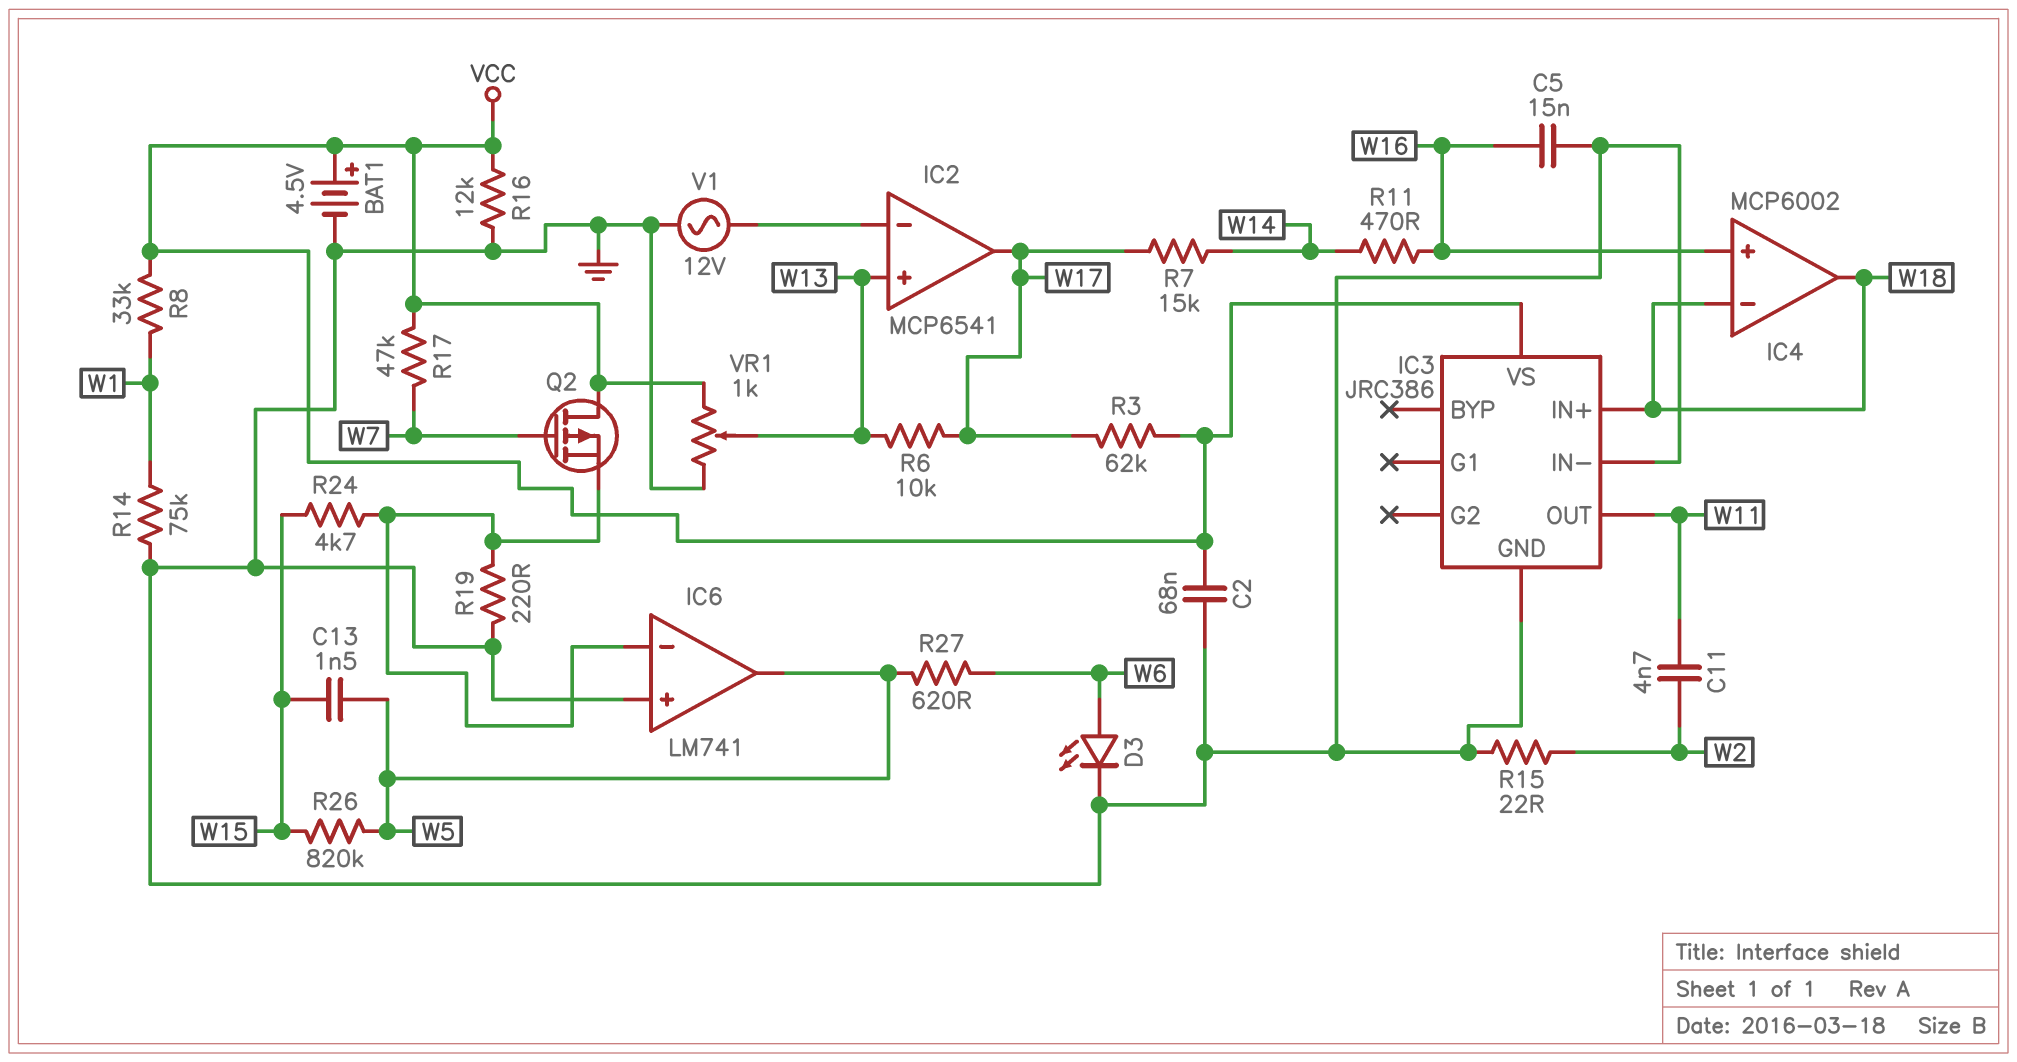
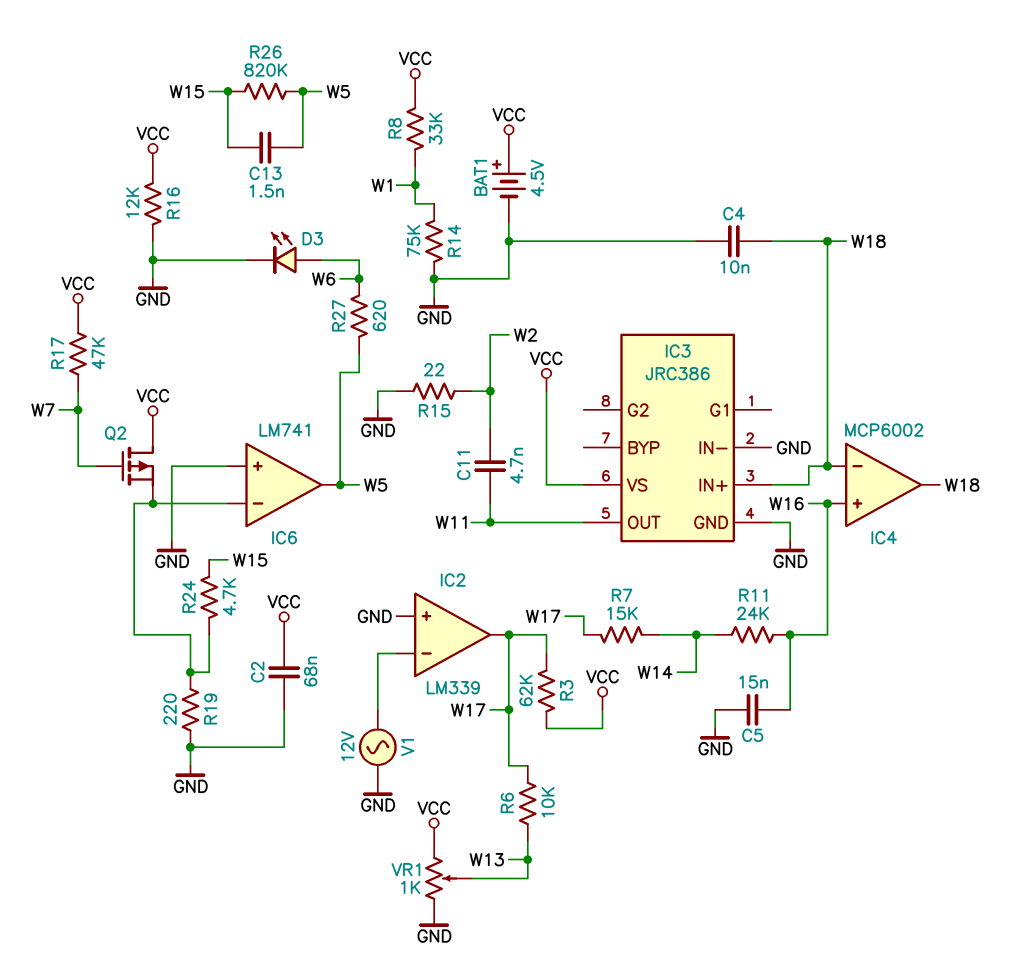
C4: none -> 10nF (GND, W18)
IC2: MCP6541 -> LM339
IC2 pin in+: W13 -> GND
R11: 470 (W14, W16) -> 24k (W14, W16)

